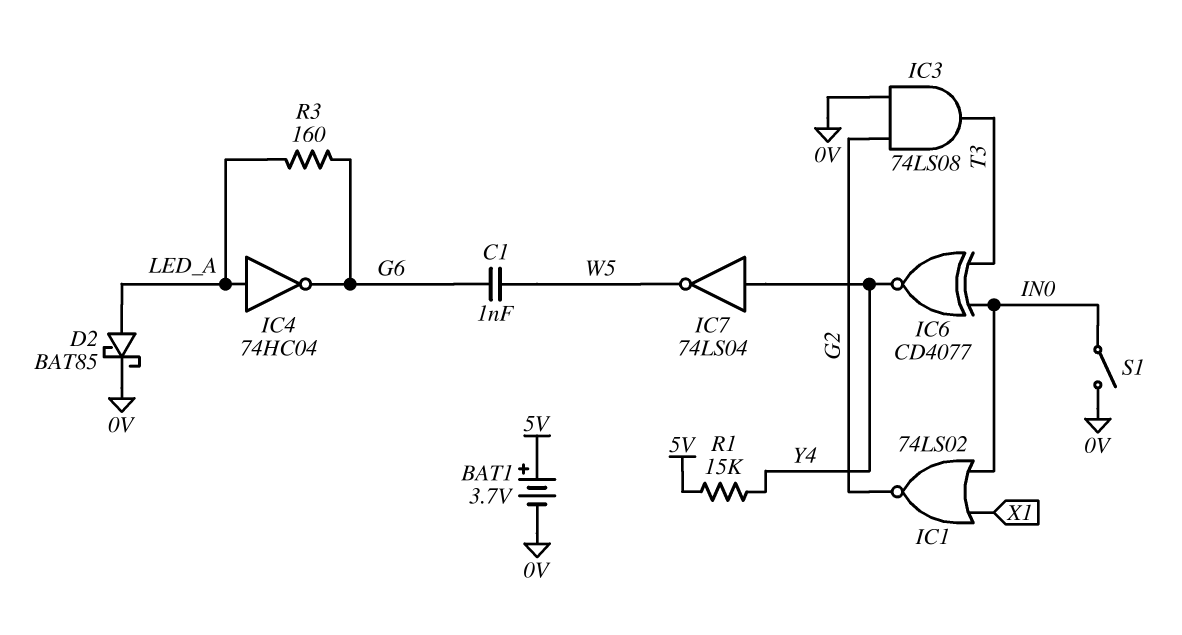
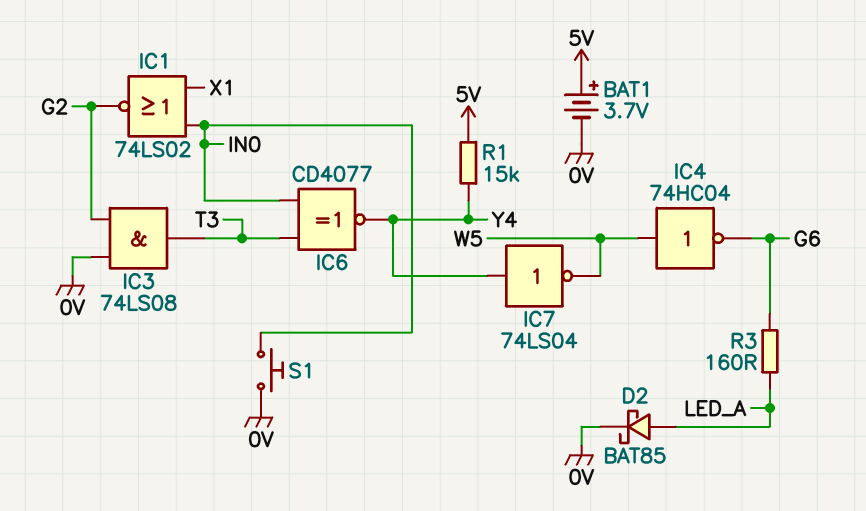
C1: 1nF (G6, W5) -> none
IC4: NOT 74HC04 (in LED_A, out G6) -> NOT 74HC04 (in W5, out G6)
S1: switch (0V, IN0) -> button (0V, IN0)

